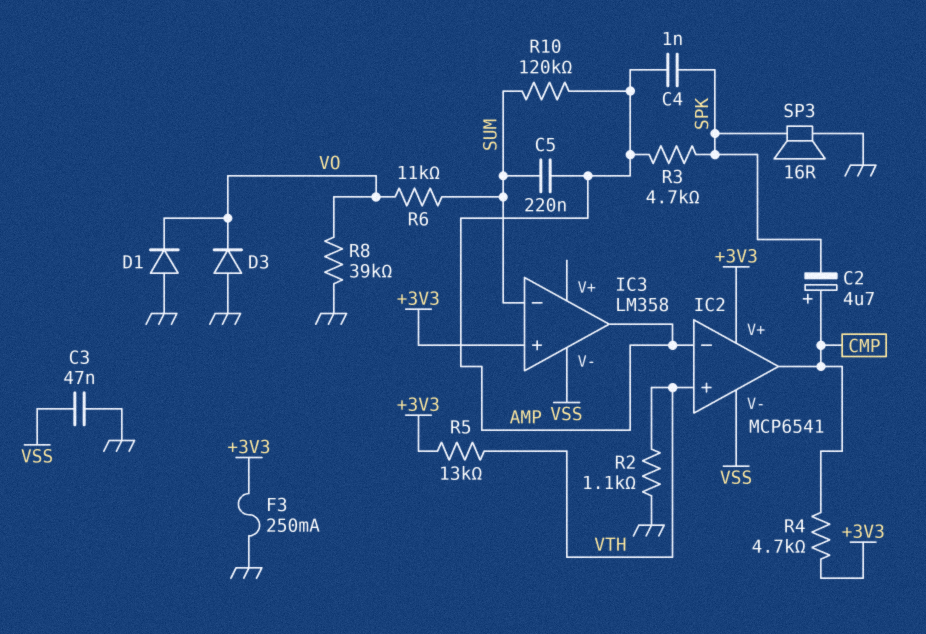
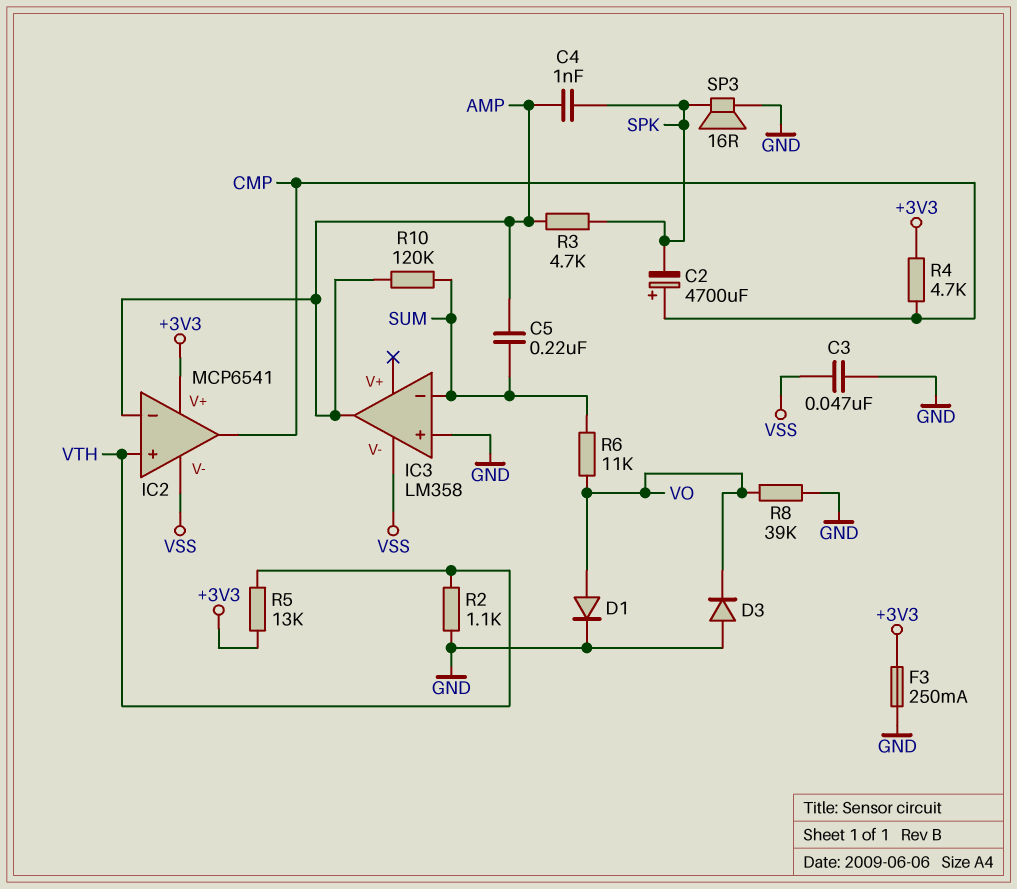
C2: 4.7uF (plus CMP, minus SPK) -> 4700uF (plus CMP, minus SPK)
D1: diode (A GND, K VO) -> diode (A VO, K GND)
IC3 pin in+: +3V3 -> GND

